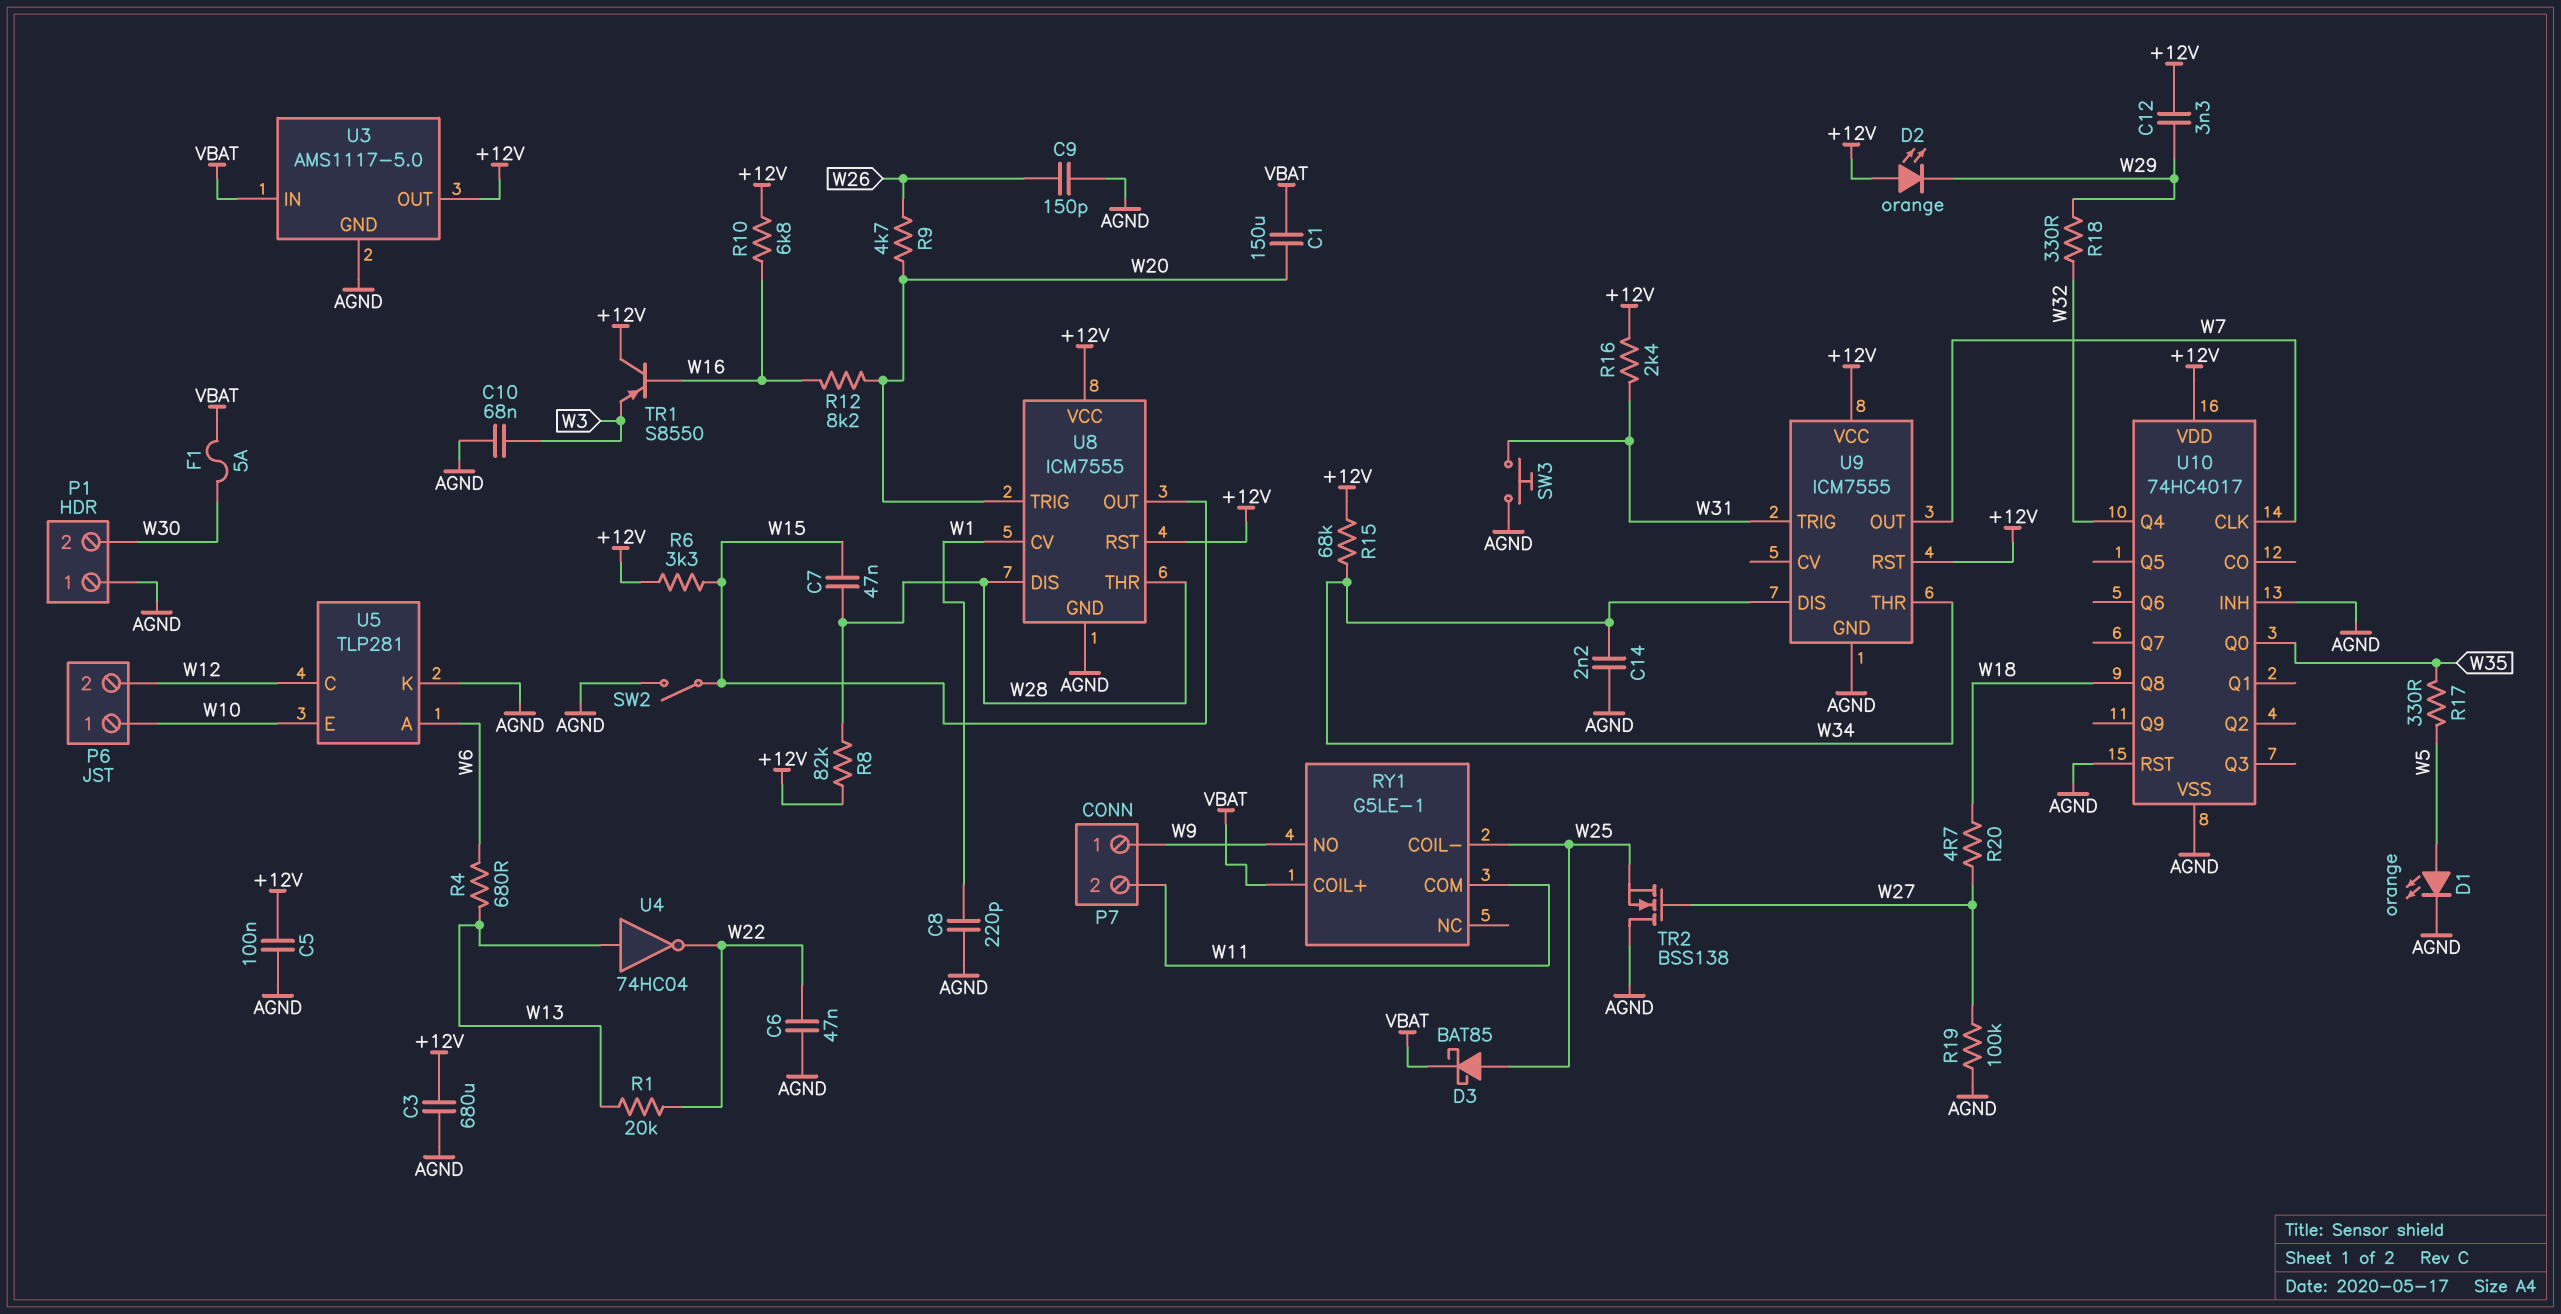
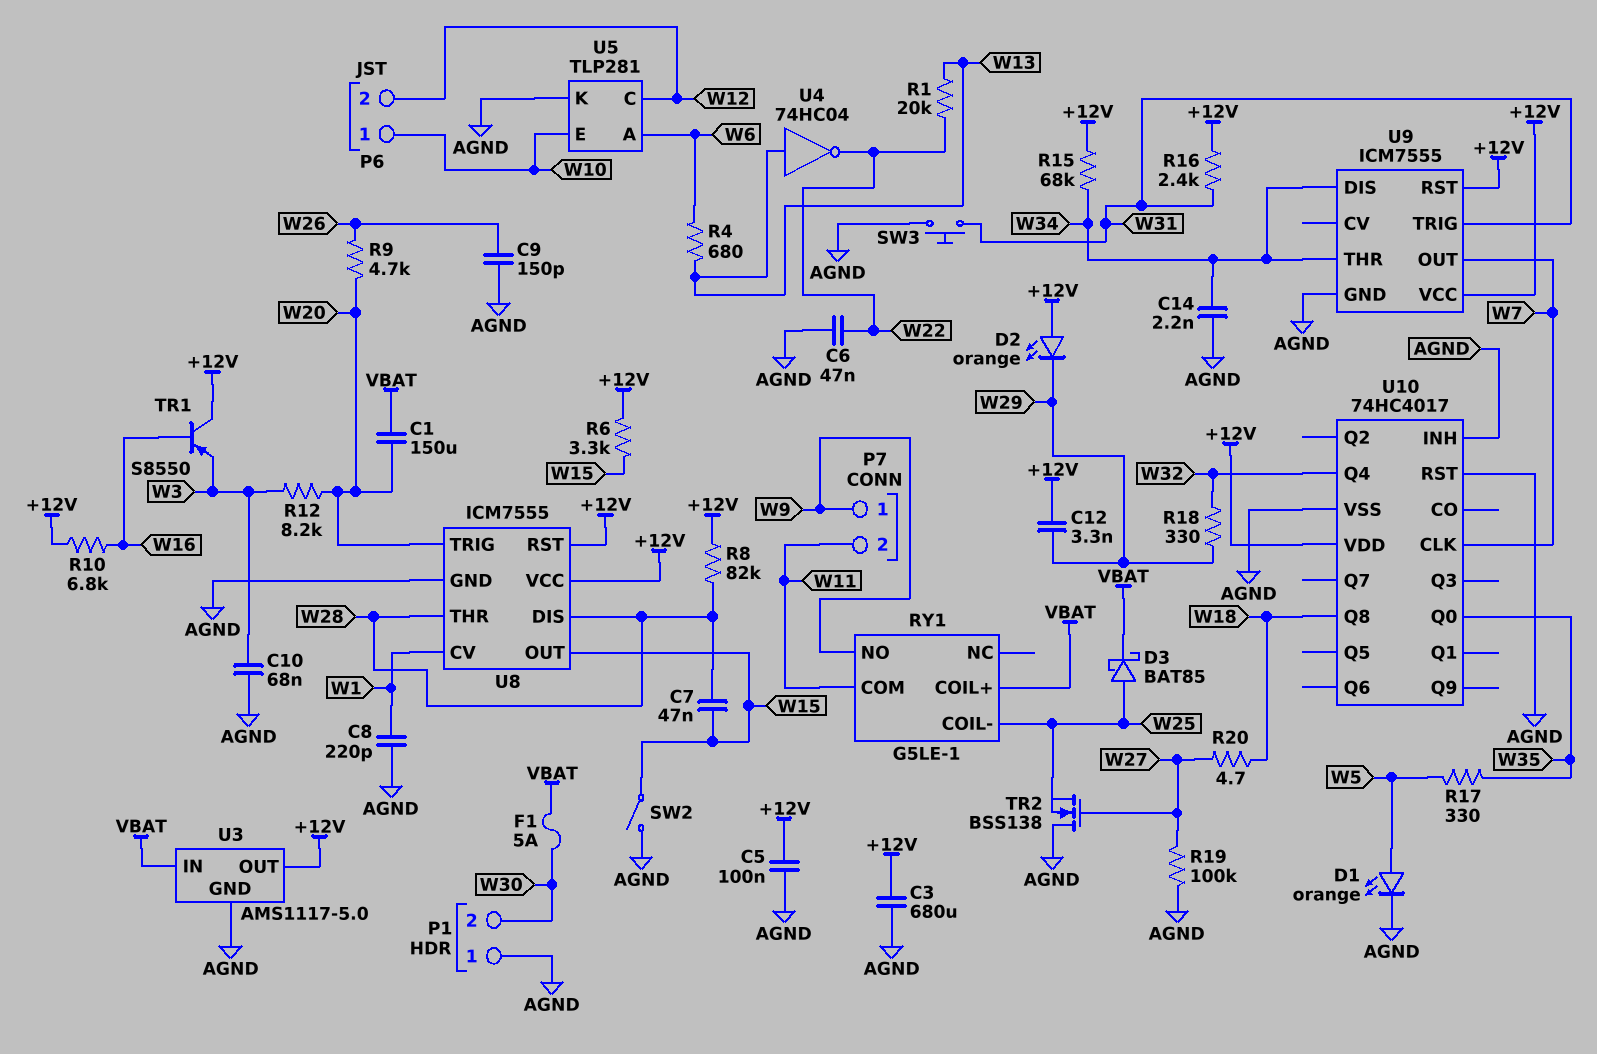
R12: 8.2k (W16, W20) -> 8.2k (W3, W20)

